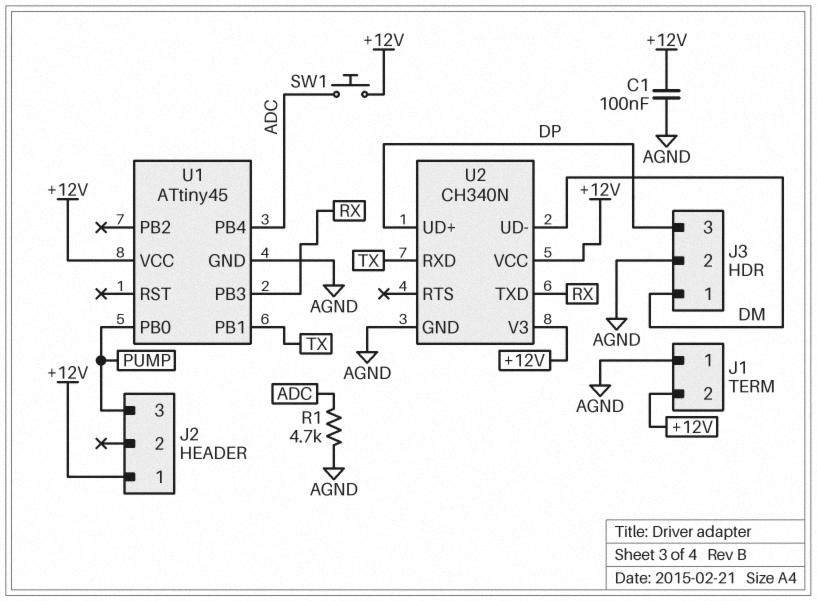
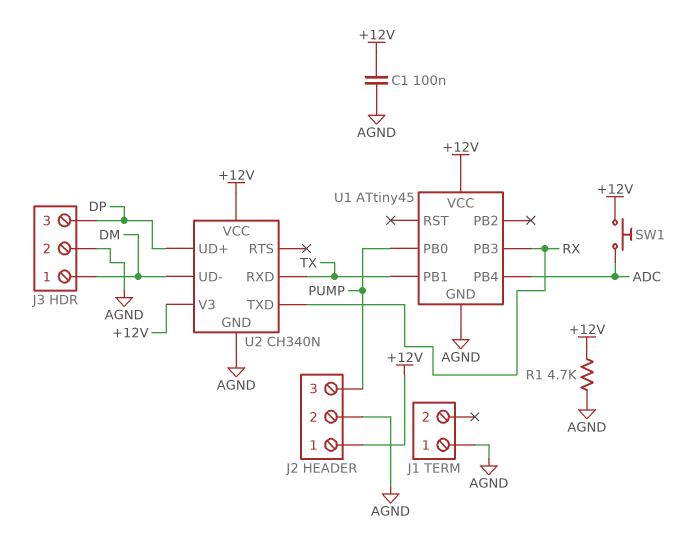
J1 pin 2: +12V -> none
J2 pin 2: none -> AGND
R1: 4.7k (ADC, AGND) -> 4.7k (+12V, AGND)

